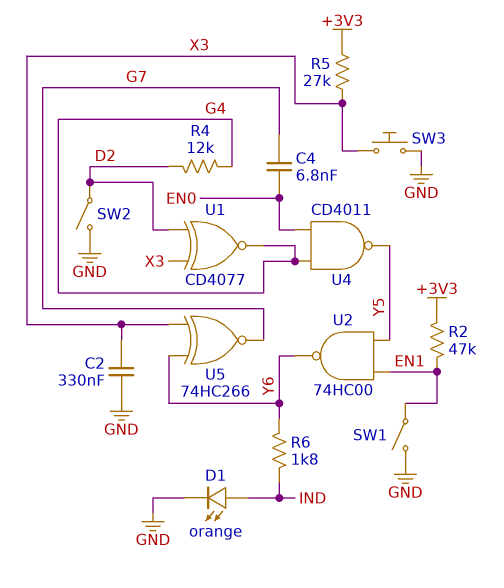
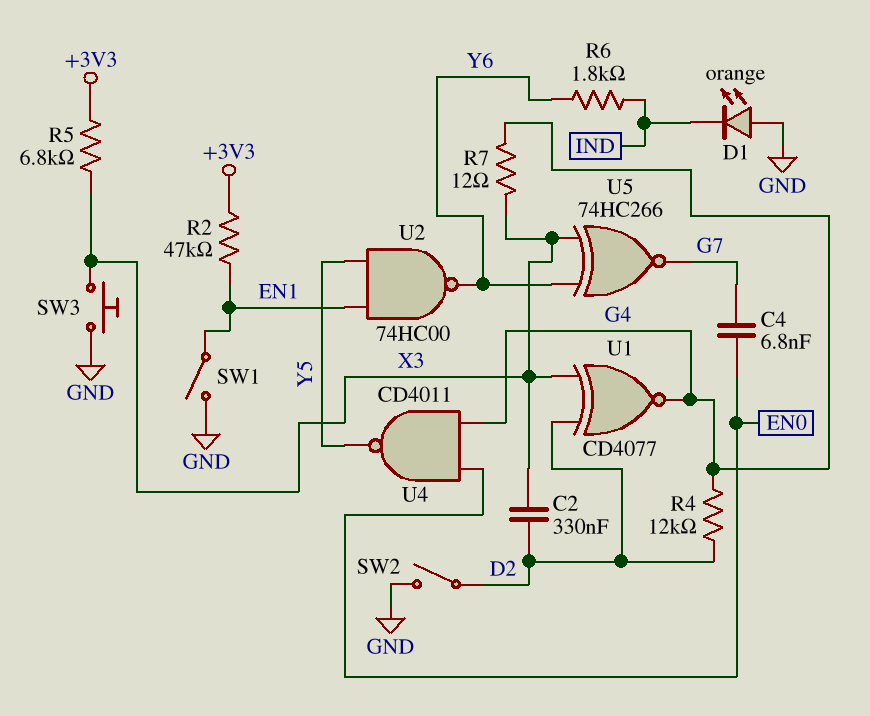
C2: 330nF (GND, X3) -> 330nF (D2, X3)
D1: LED orange (A IND, K GND) -> LED orange (A GND, K IND)
R5: 27k (+3V3, X3) -> 6.8k (+3V3, X3)
R7: none -> 12 (G4, X3)

